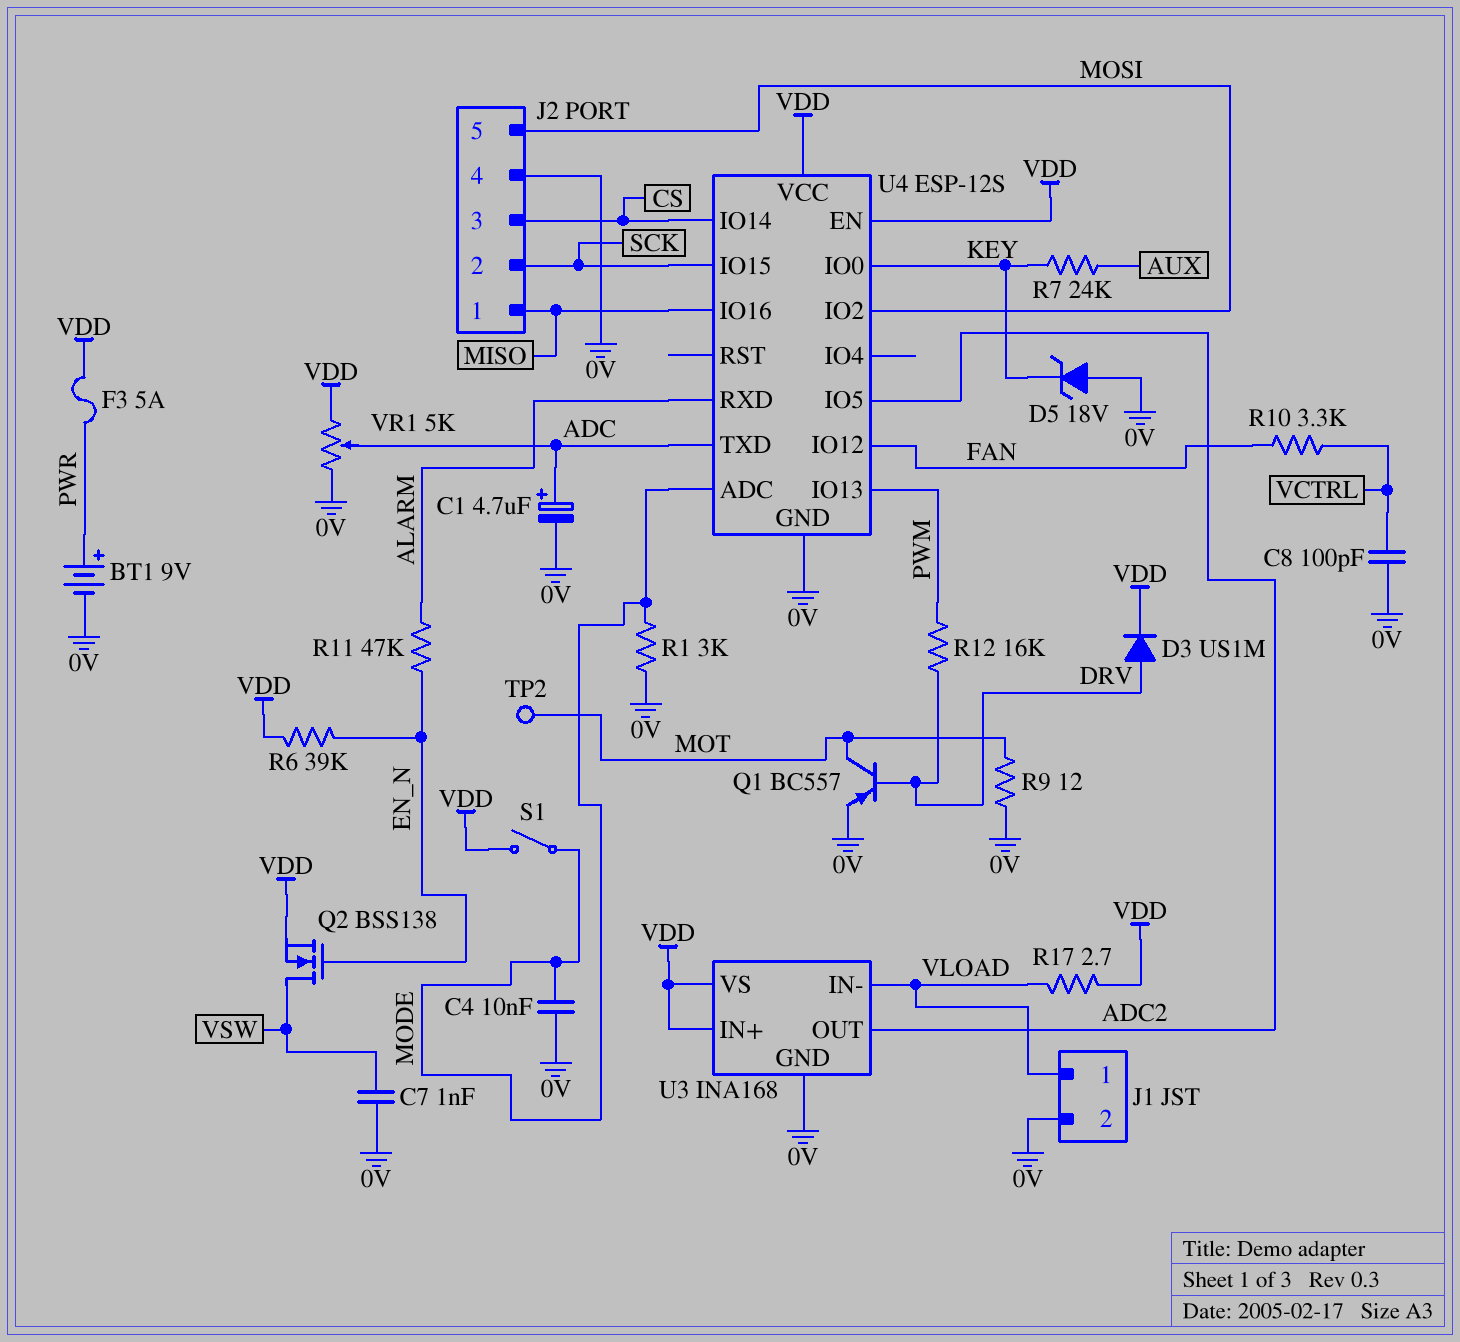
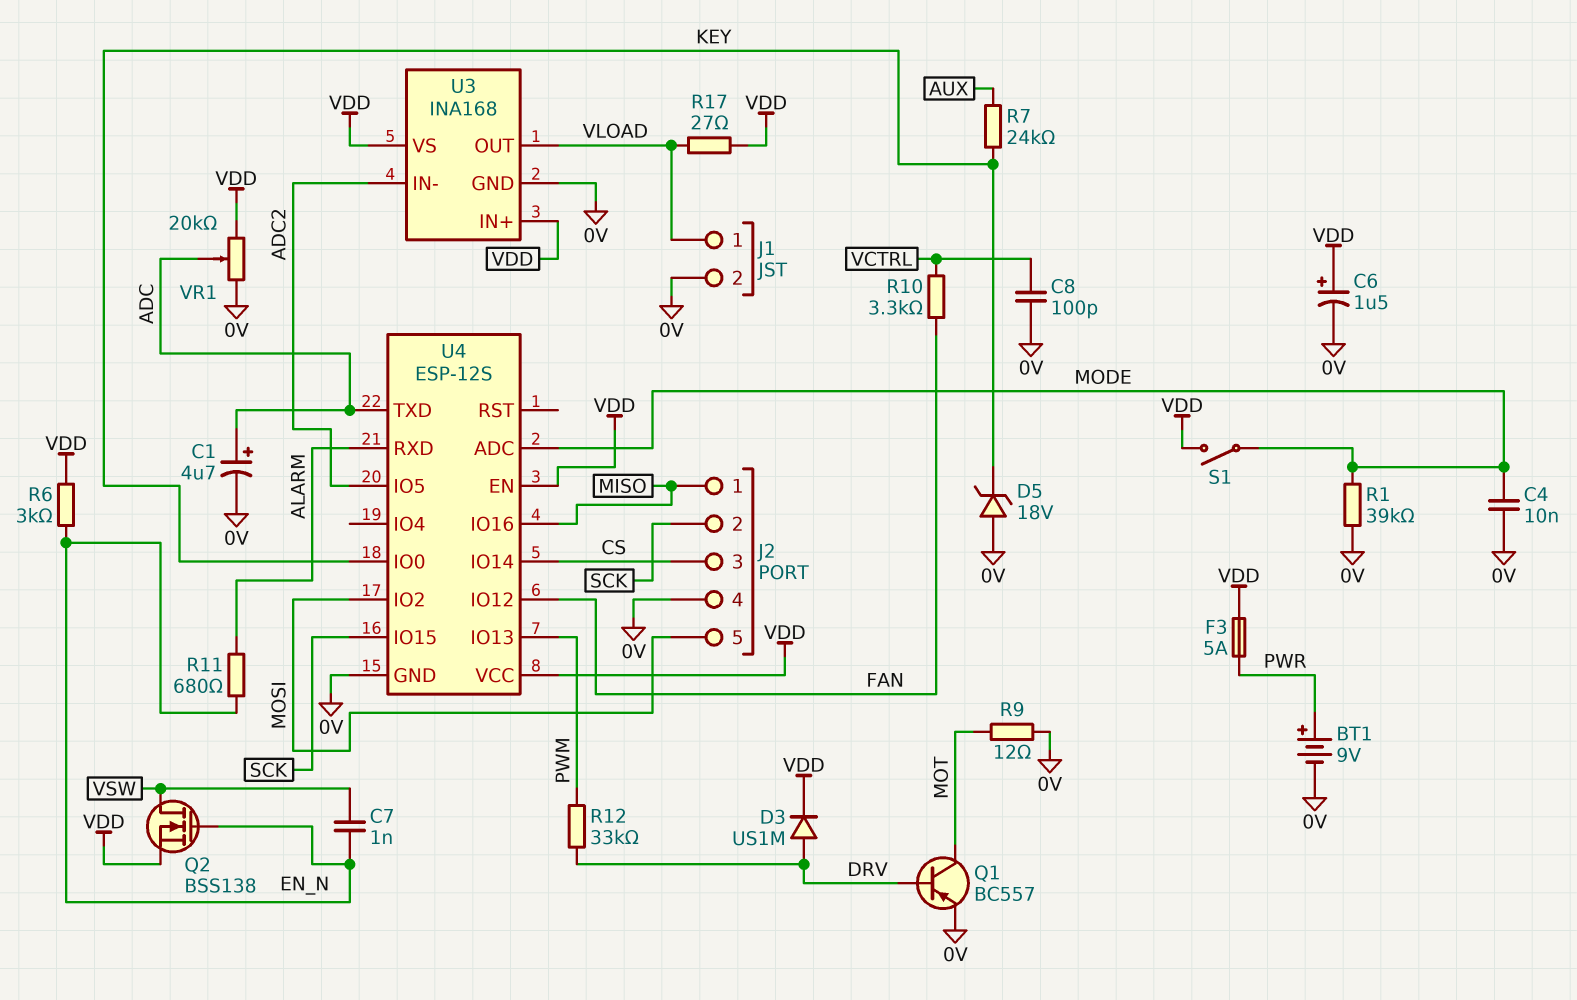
C6: none -> 1.5uF (plus VDD, minus 0V)
C7: 1nF (0V, VSW) -> 1nF (EN_N, VSW)
R1: 3k (0V, MODE) -> 39k (0V, MODE)
R6: 39k (EN_N, VDD) -> 3k (EN_N, VDD)
R11: 47k (ALARM, EN_N) -> 680 (ALARM, EN_N)
R12: 16k (DRV, PWM) -> 33k (DRV, PWM)
R17: 2.7 (VDD, VLOAD) -> 27 (VDD, VLOAD)
TP2: test point (MOT) -> none
U3 pin IN-: VLOAD -> ADC2
U3 pin OUT: ADC2 -> VLOAD
VR1: 5k (0V, VDD, wiper ADC) -> 20k (0V, VDD, wiper ADC)

